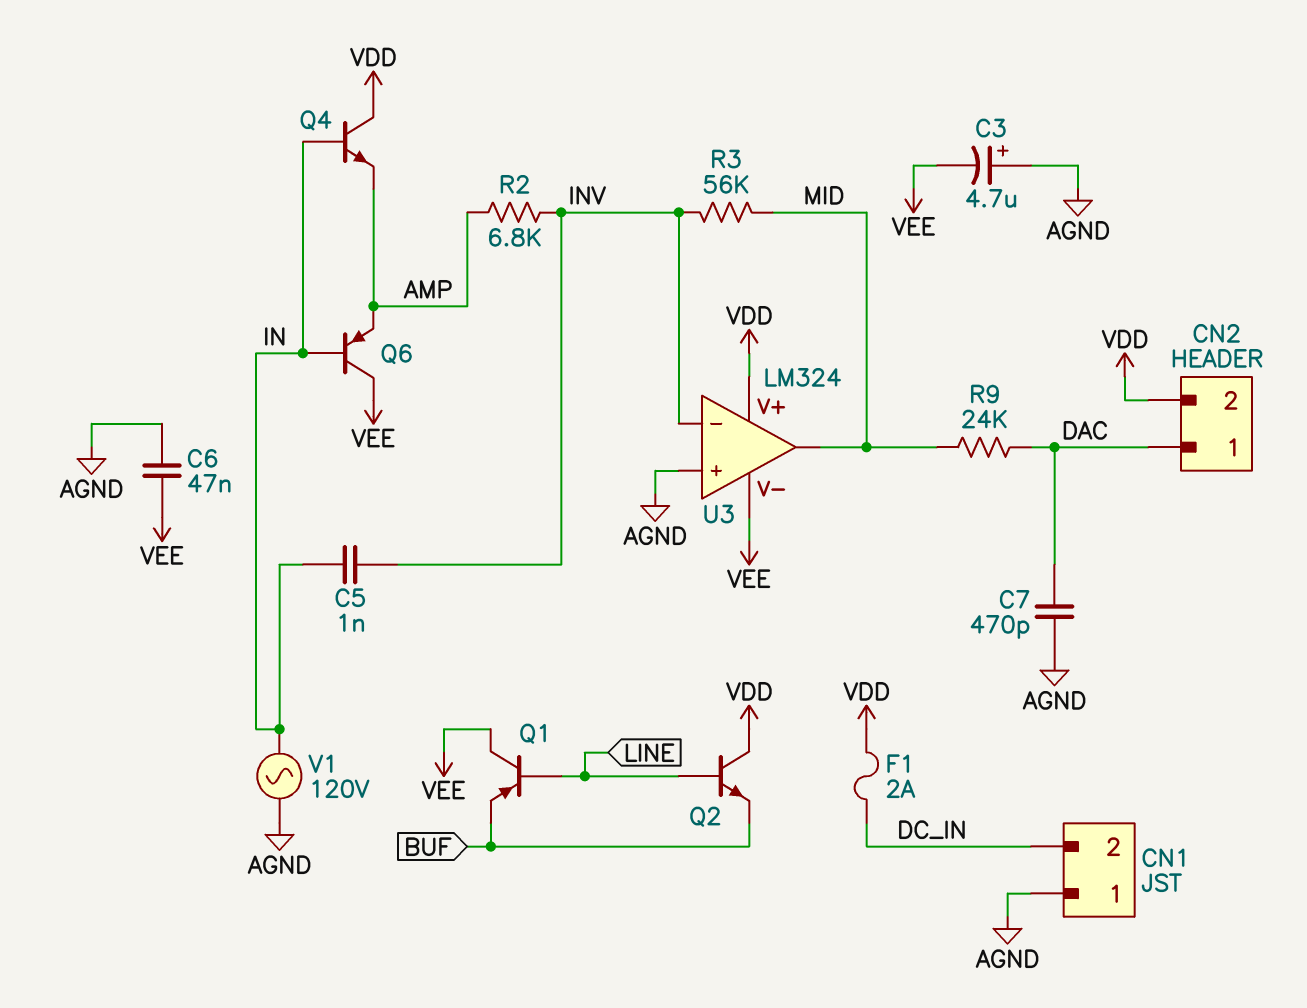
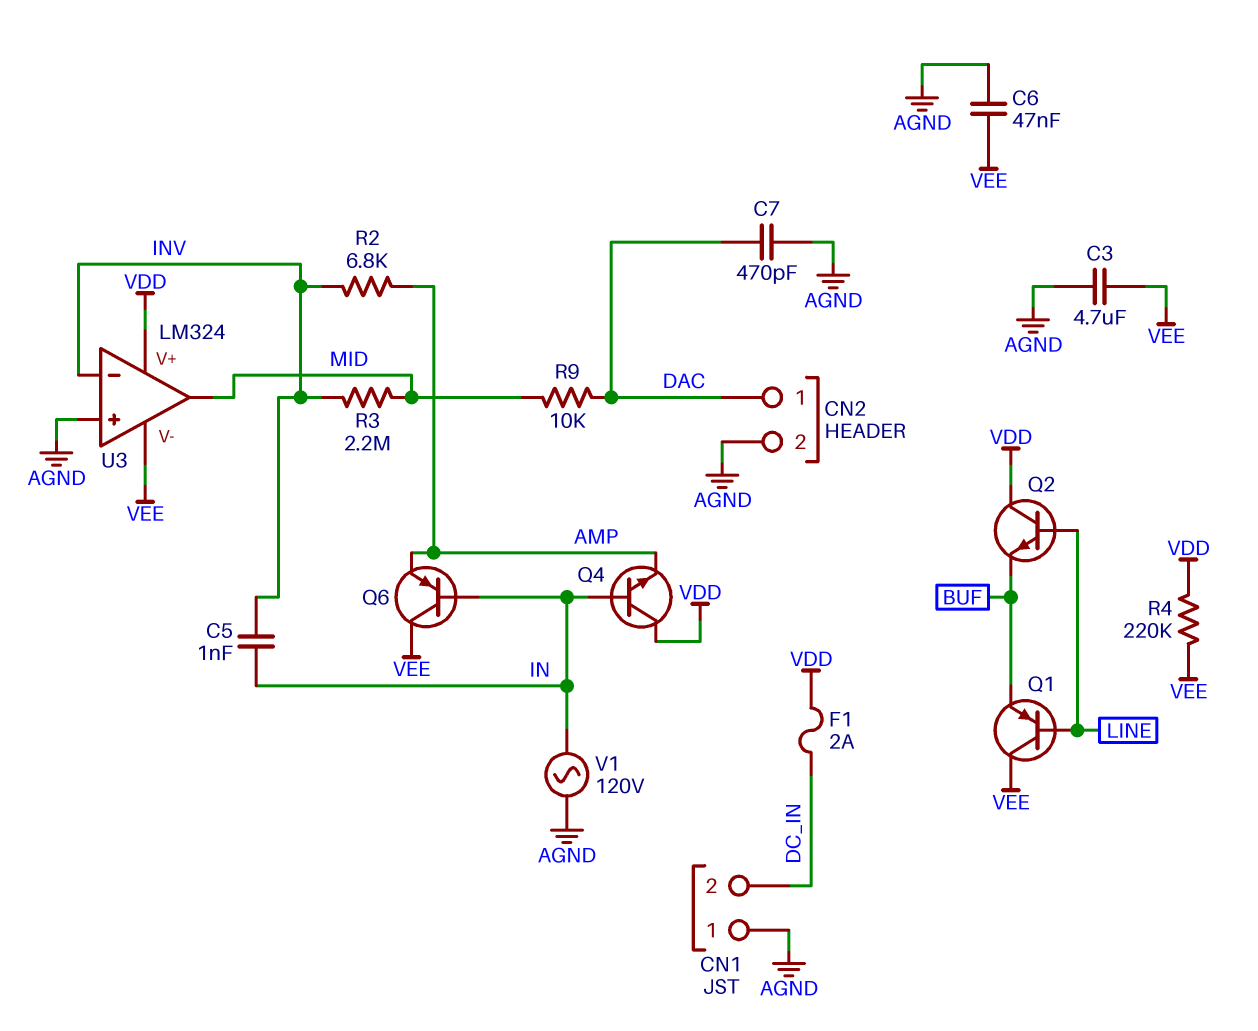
C3: 4.7uF (plus AGND, minus VEE) -> 4.7uF (AGND, VEE)
CN2 pin 2: VDD -> AGND
R3: 56k (INV, MID) -> 2.2M (INV, MID)
R4: none -> 220k (VDD, VEE)
R9: 24k (DAC, MID) -> 10k (DAC, MID)

